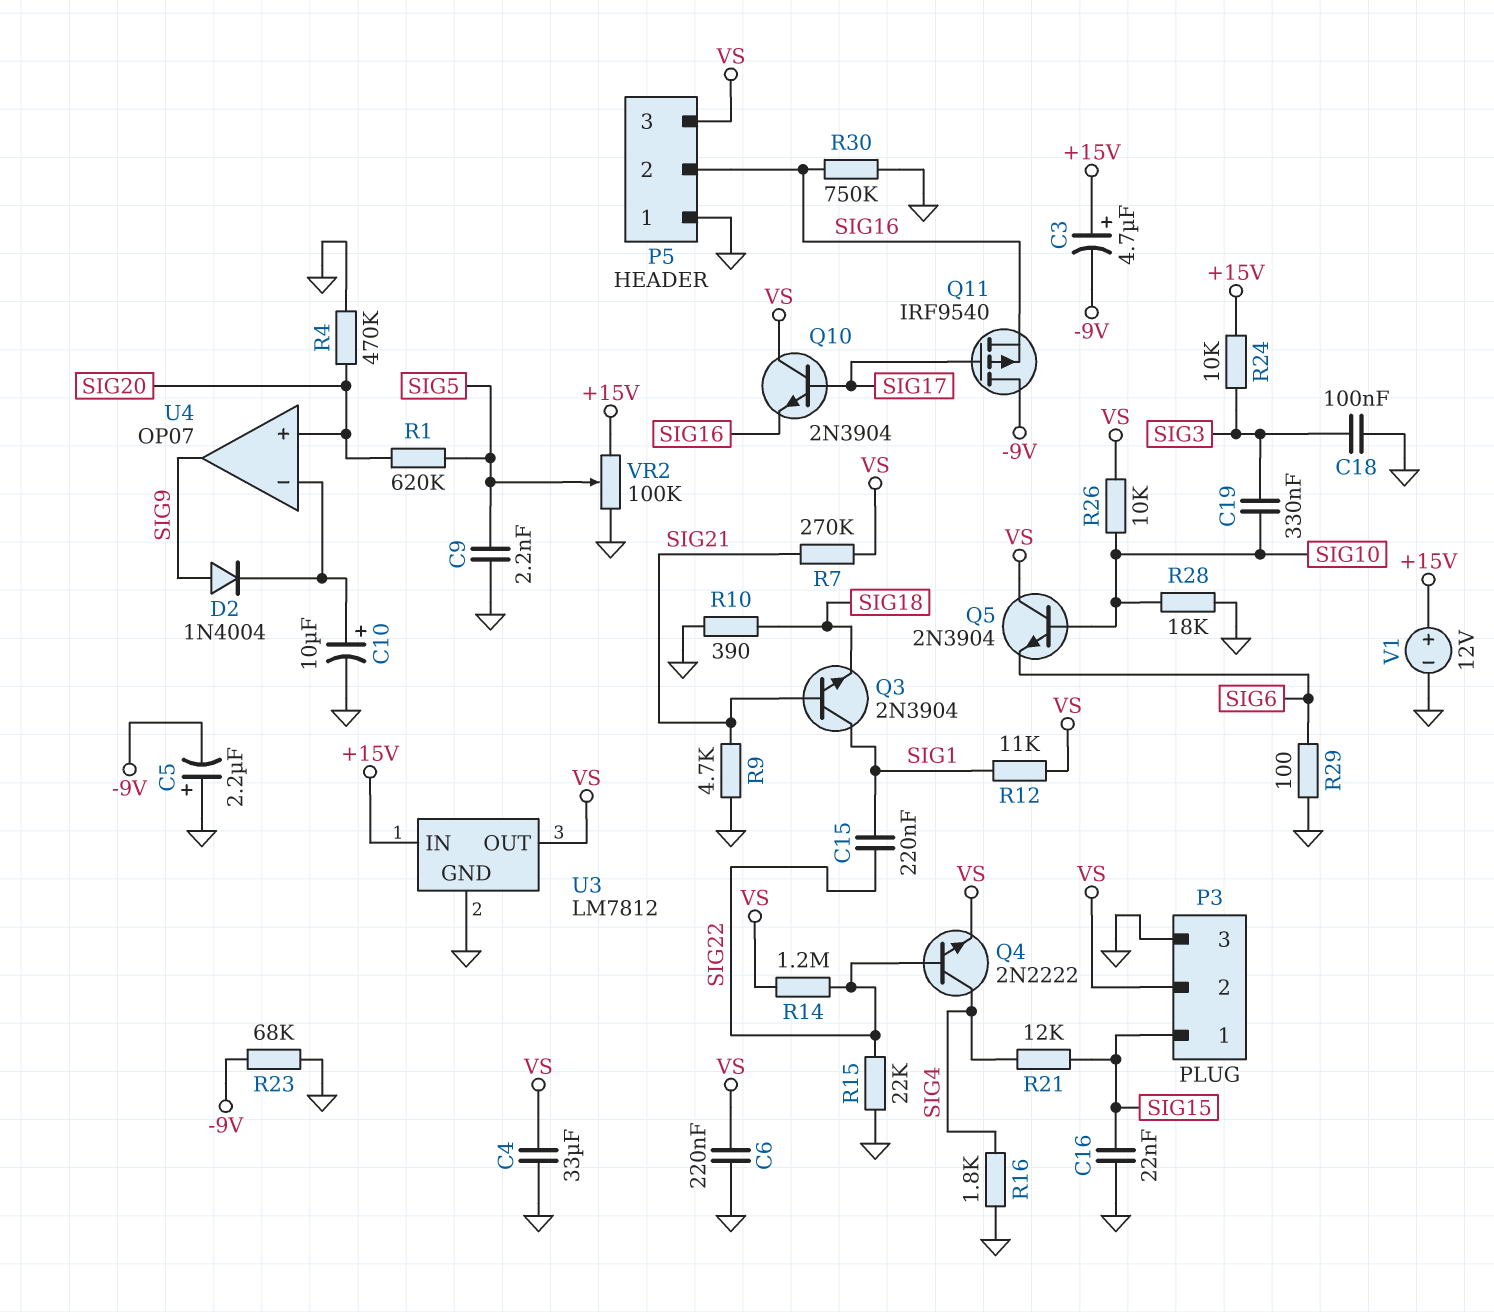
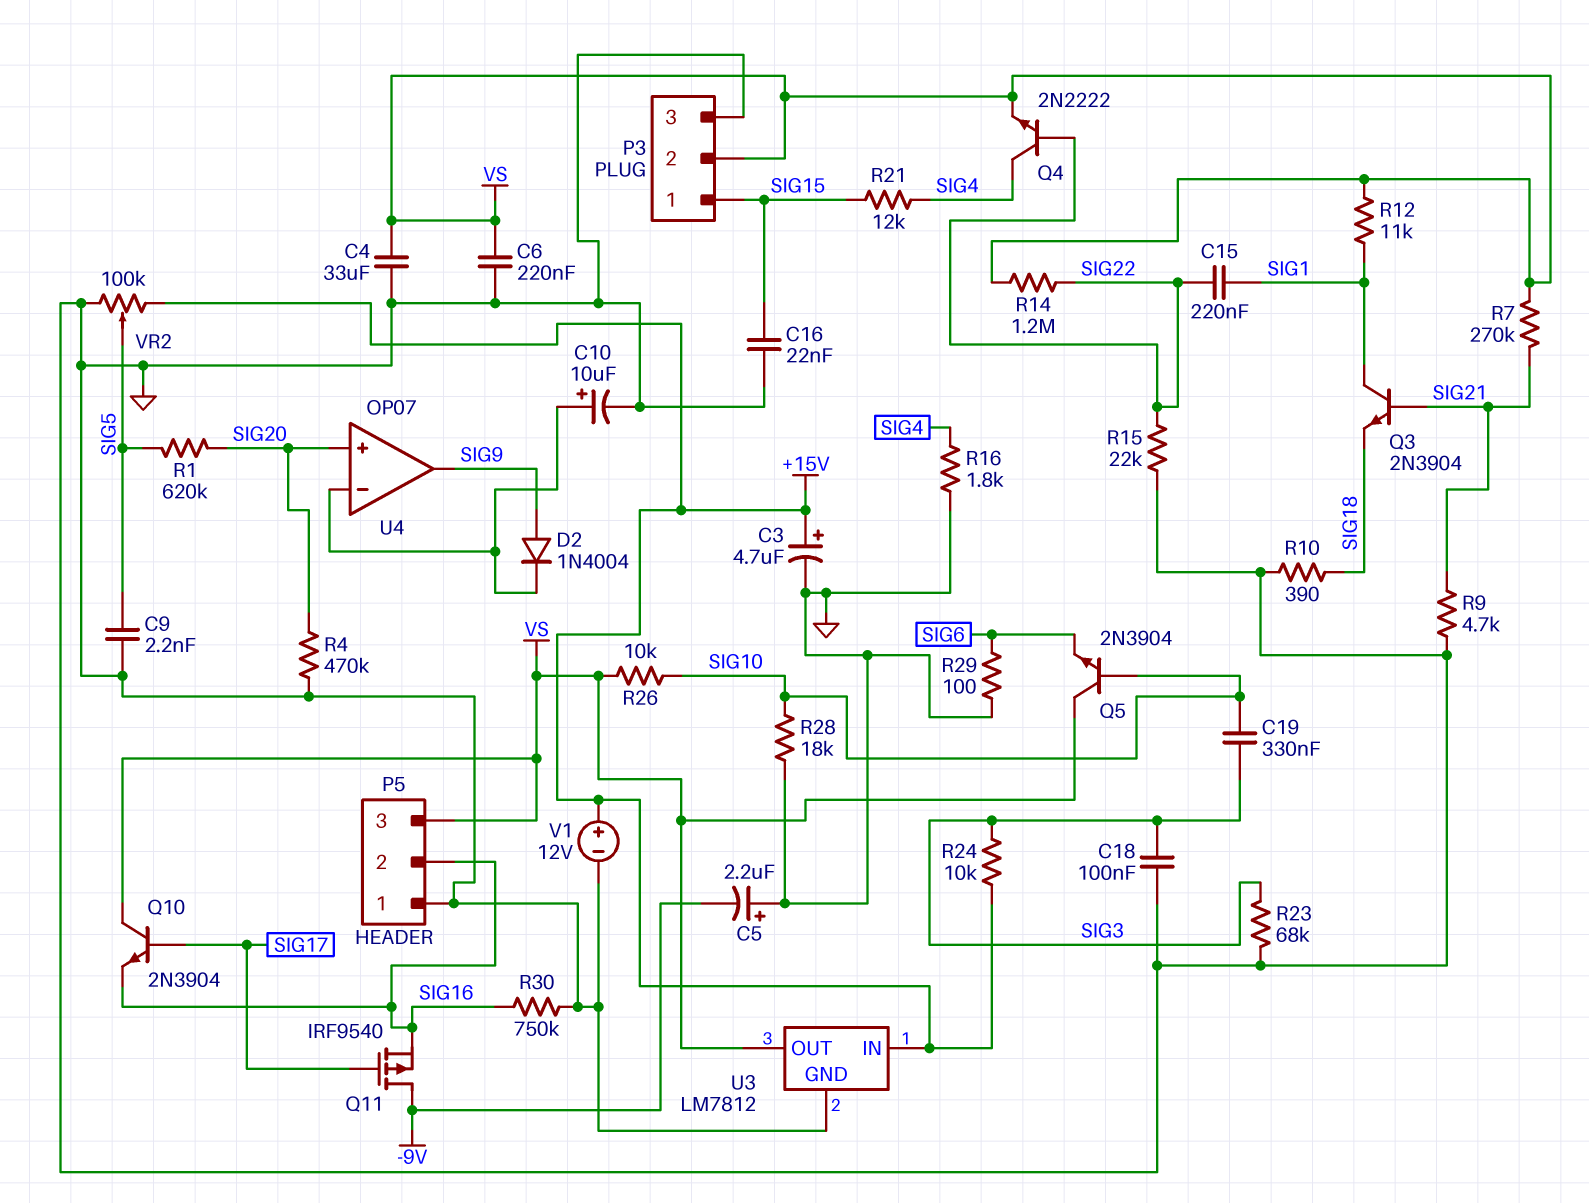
C3: 4.7uF (plus +15V, minus -9V) -> 4.7uF (plus +15V, minus GND)
R23: 68k (-9V, GND) -> 68k (GND, SIG3)

